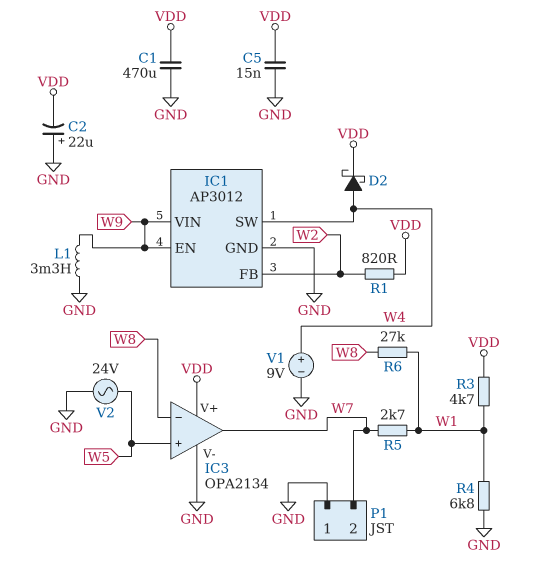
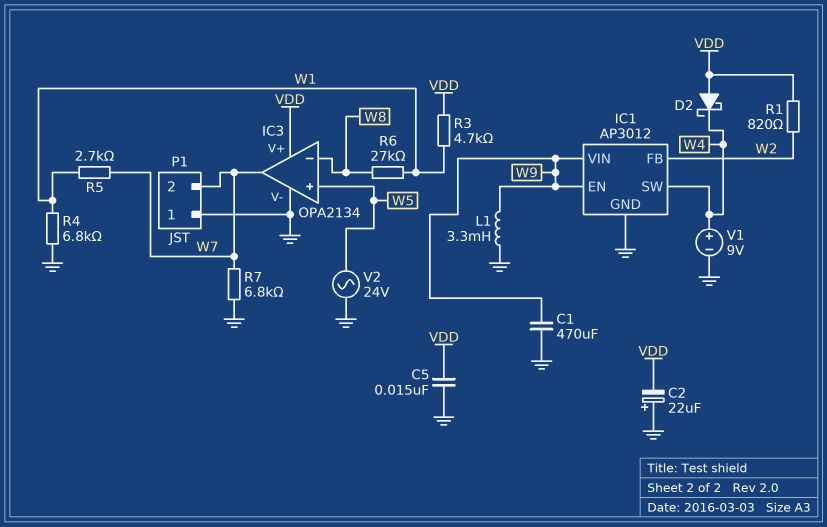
C1: 470uF (GND, VDD) -> 470uF (GND, W9)
D2: schottky (A W4, K VDD) -> schottky (A VDD, K W4)
R7: none -> 6.8k (GND, W7)

